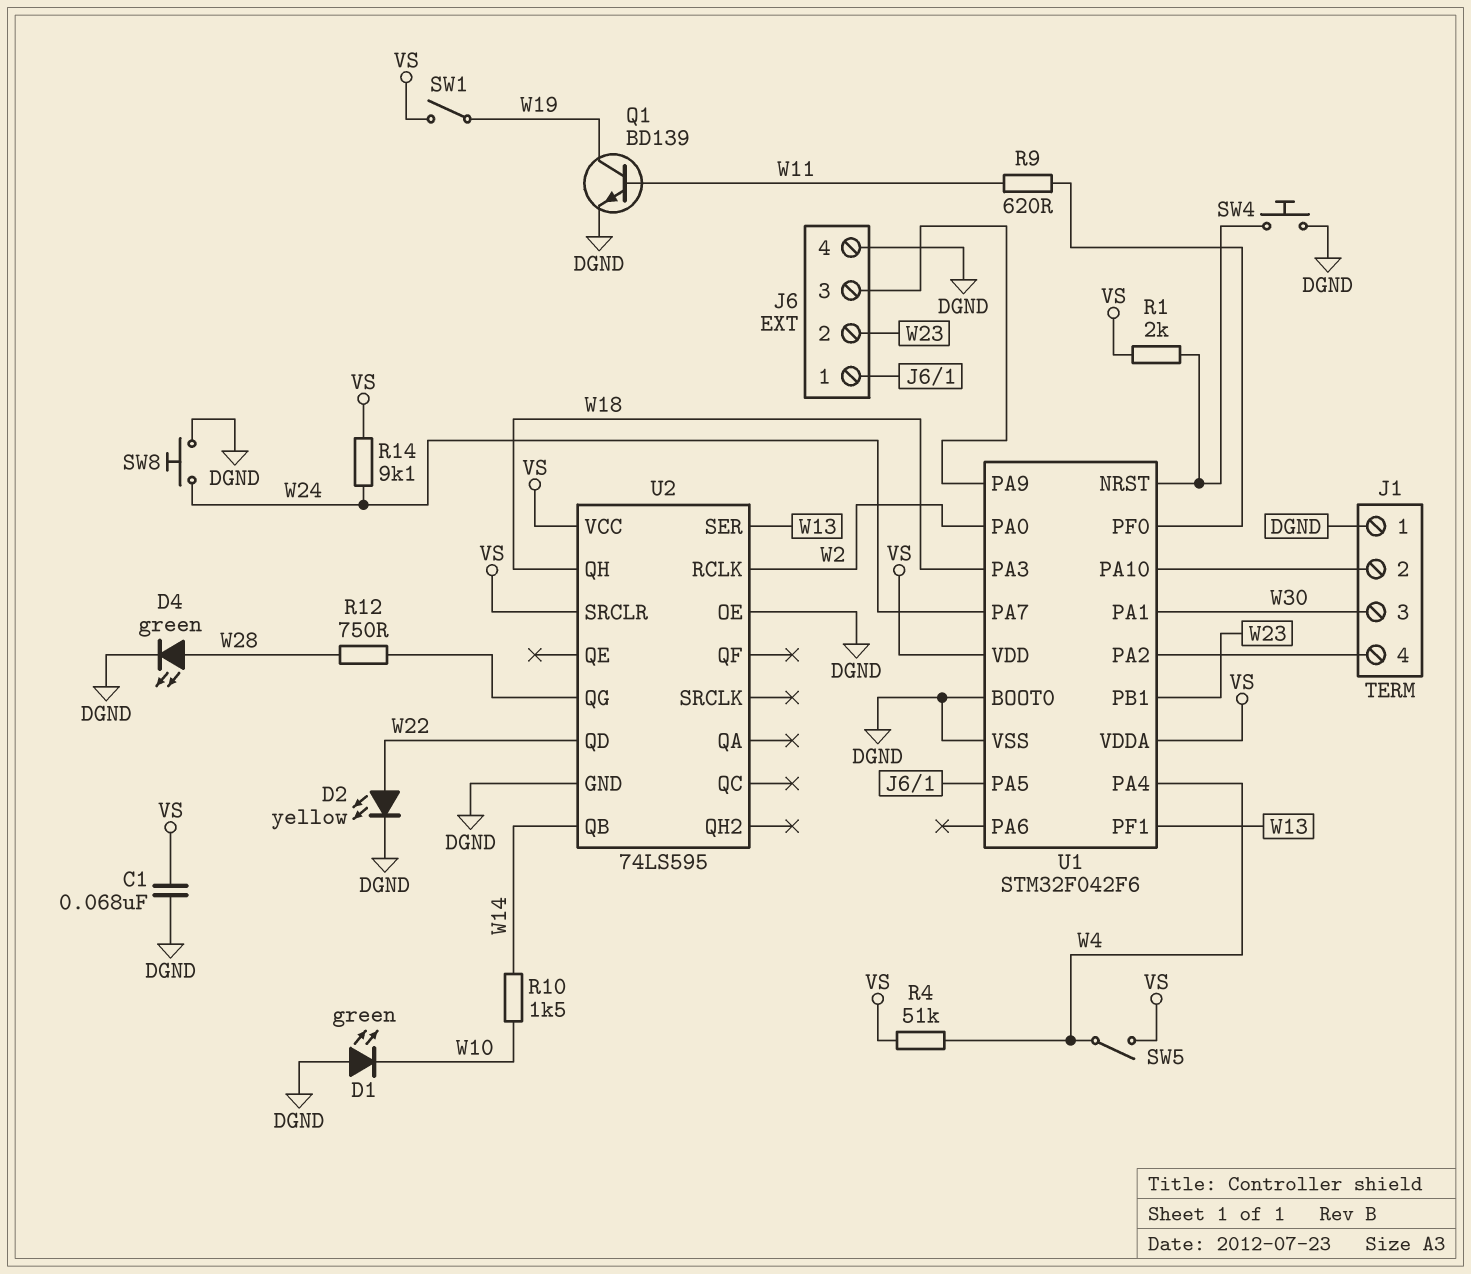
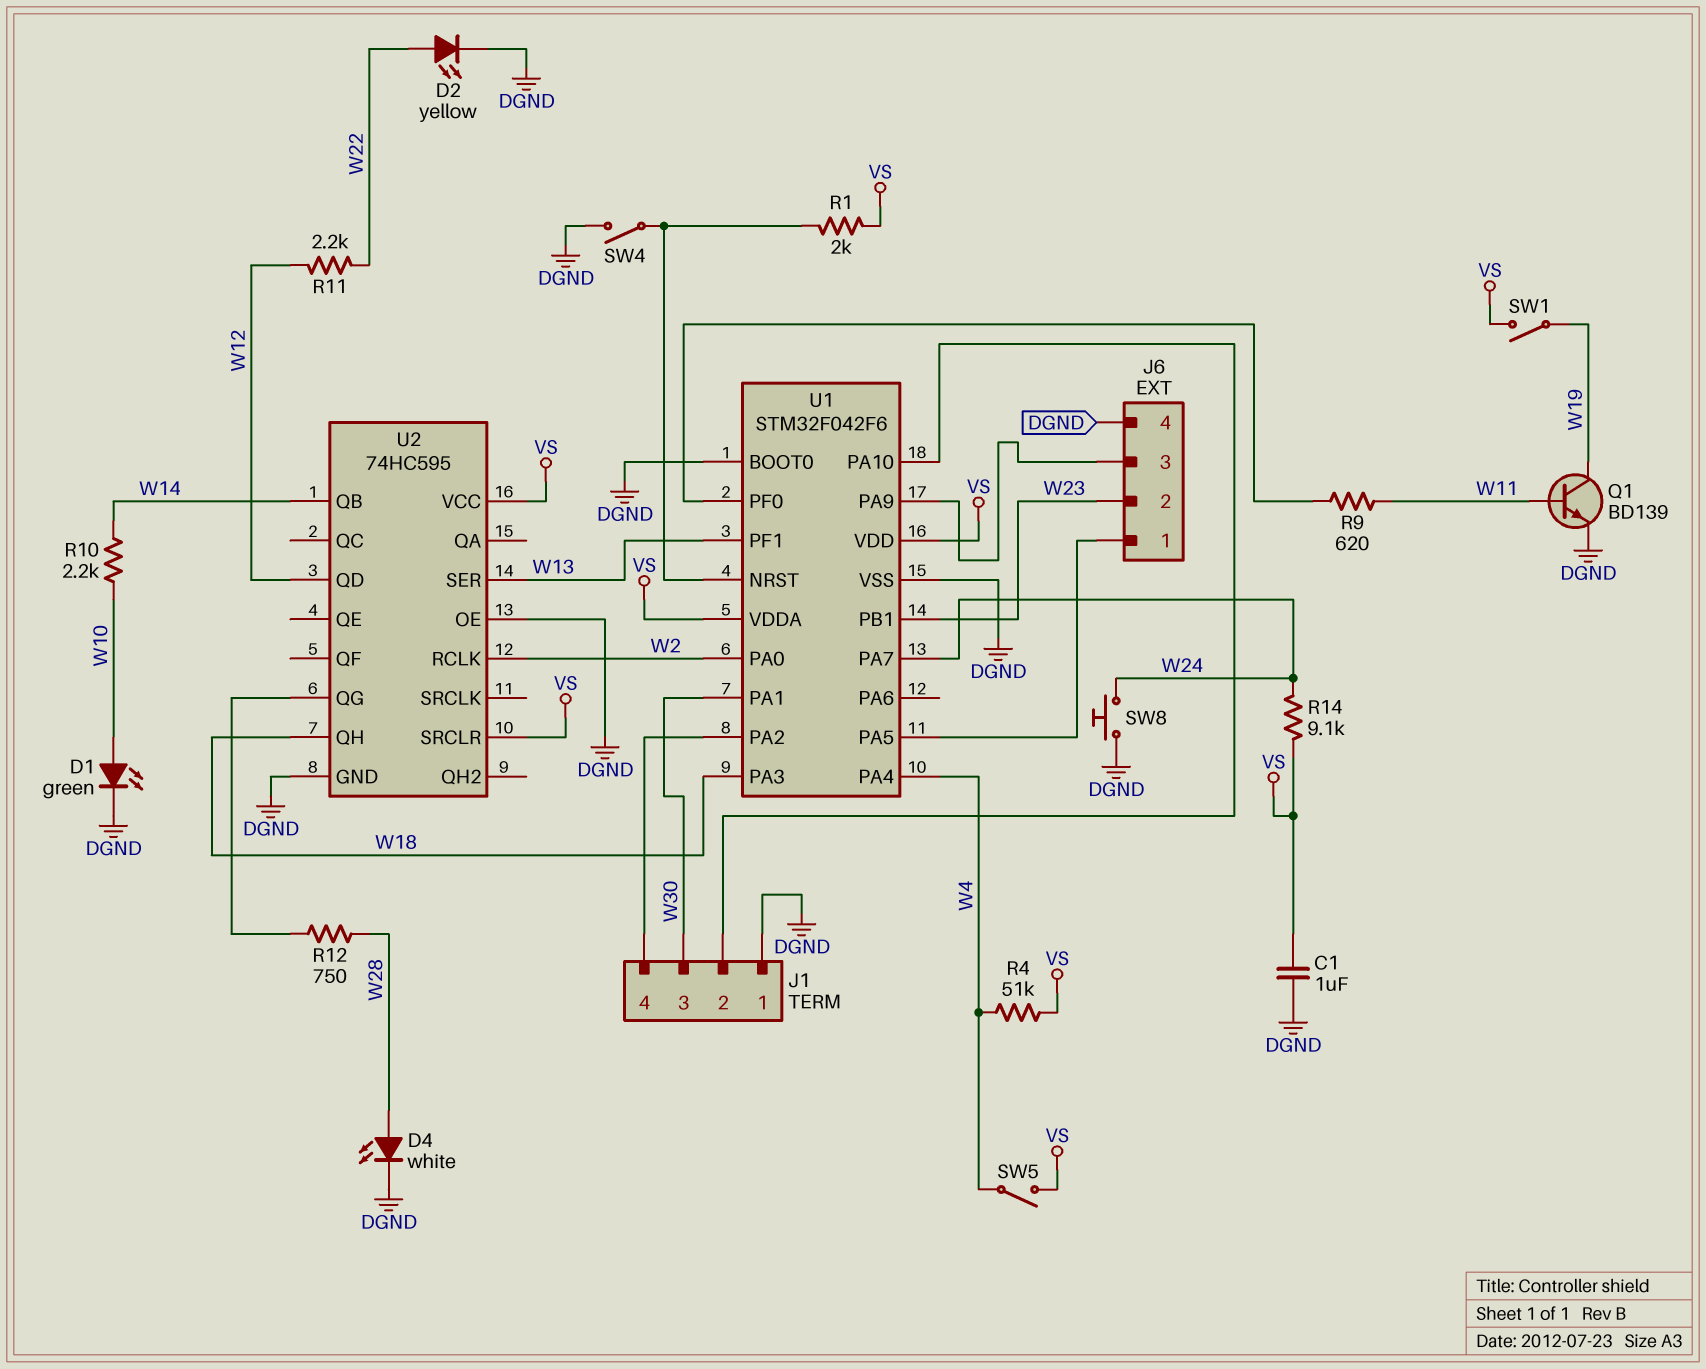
C1: 68nF (DGND, VS) -> 1uF (DGND, VS)
D1: LED green (A DGND, K W10) -> LED green (A W10, K DGND)
D4: LED green (A W28, K DGND) -> LED white (A W28, K DGND)
R10: 1.5k (W10, W14) -> 2.2k (W10, W14)
R11: none -> 2.2k (W12, W22)
SW4: button (DGND, U1/NRST) -> switch (DGND, U1/NRST)
U2: 74LS595 -> 74HC595
U2 pin QD: W22 -> W12

